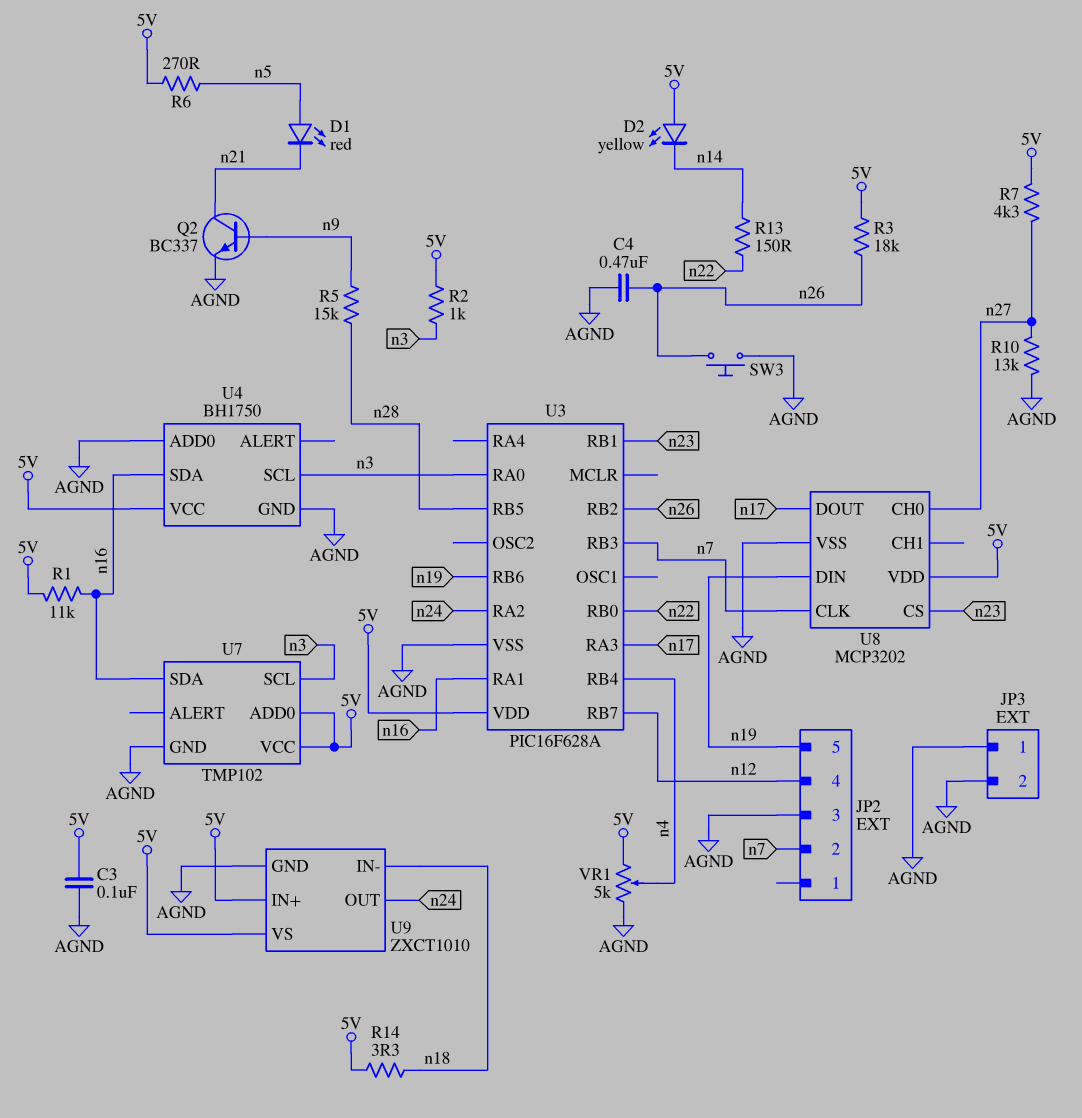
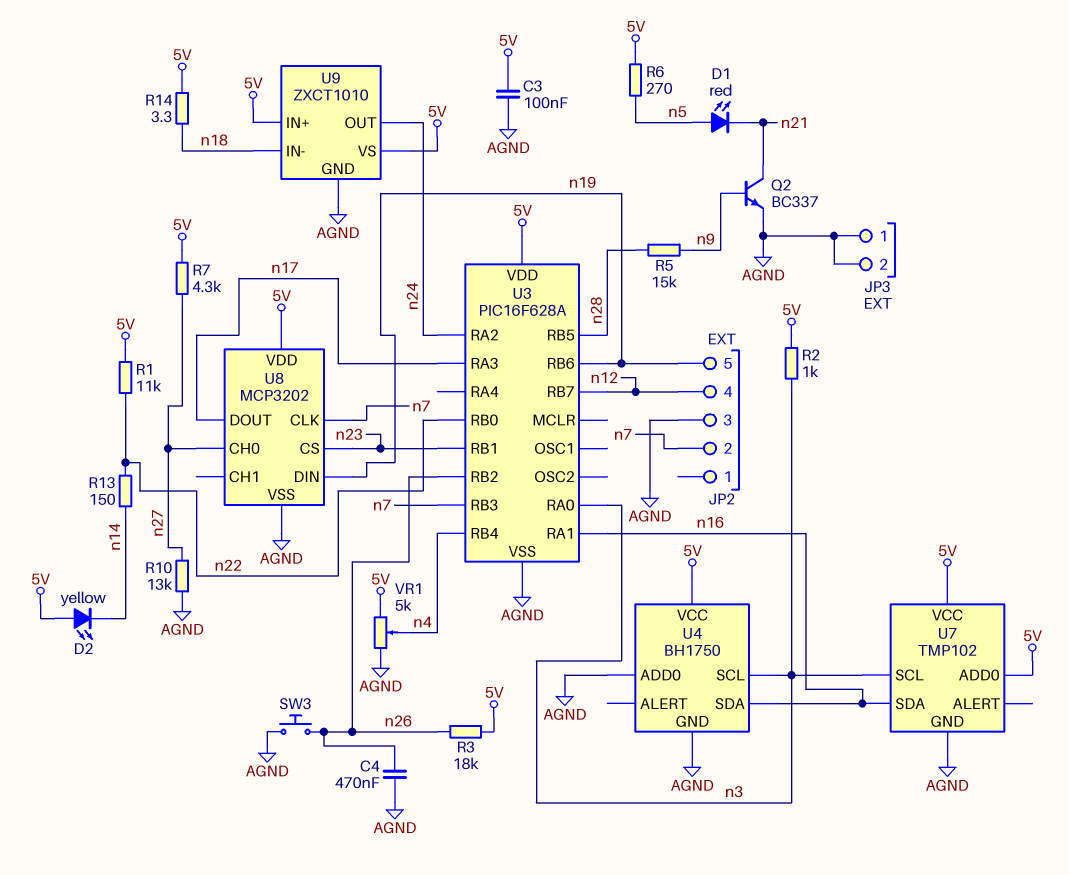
R1: 11k (5V, n16) -> 11k (5V, n22)

